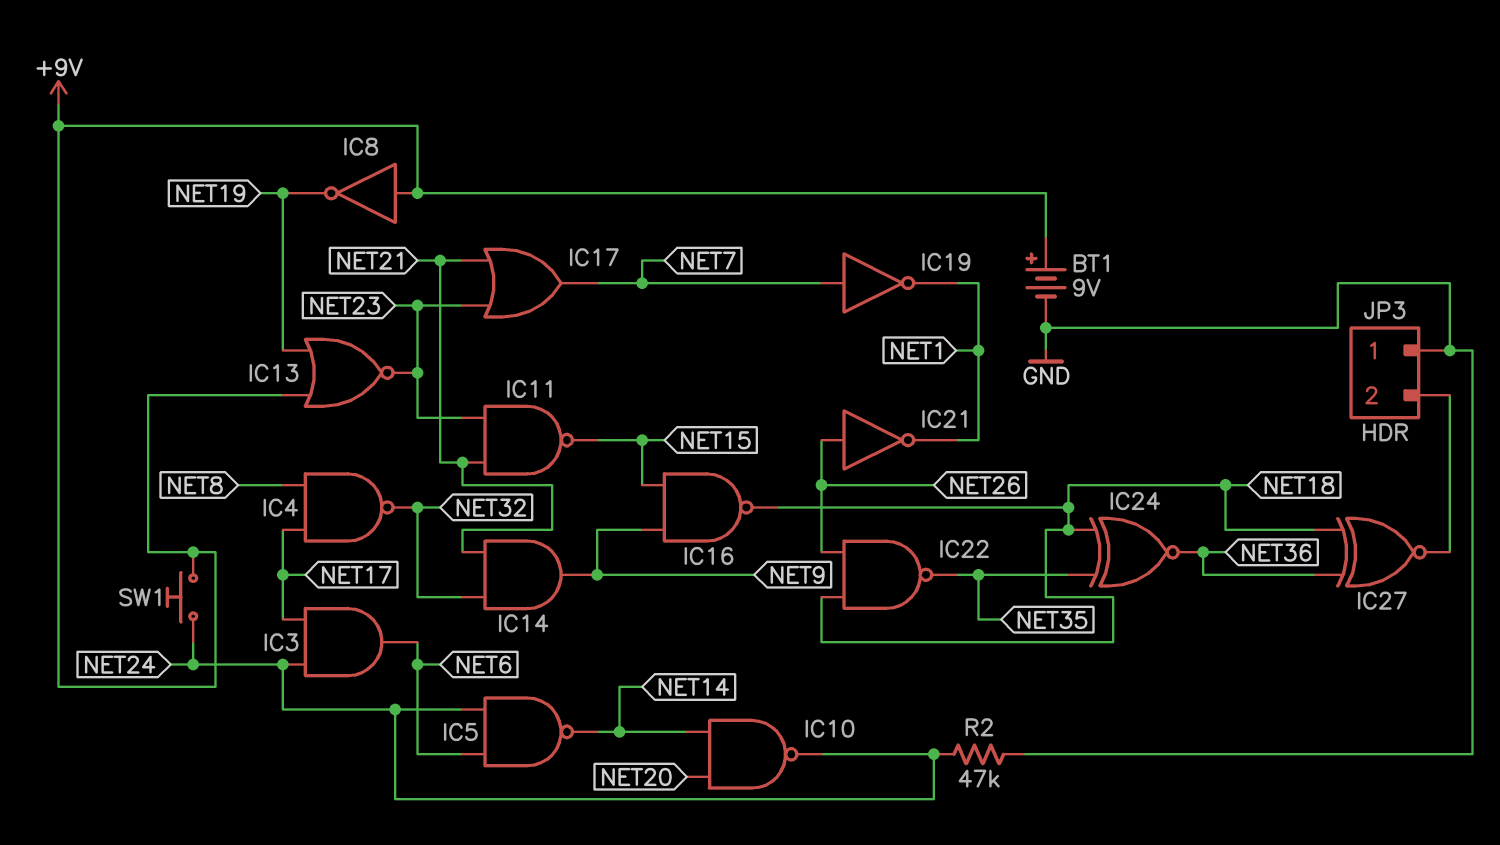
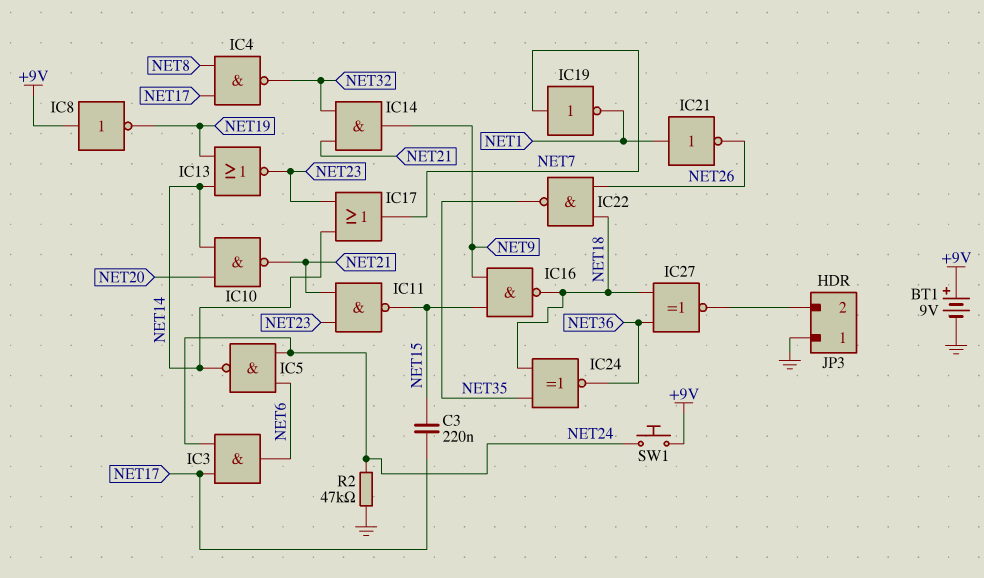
C3: none -> 220nF (NET15, NET17)
IC10: NAND (in NET14, in NET20, out NET24) -> NAND (in NET14, in NET20, out NET21)
IC13: NOR (in +9V, in NET19, out NET23) -> NOR (in NET14, in NET19, out NET23)
IC17: OR (in NET21, in NET23, out NET7) -> OR (in NET14, in NET23, out NET7)
IC21: NOT (in NET26, out NET1) -> NOT (in NET1, out NET26)

